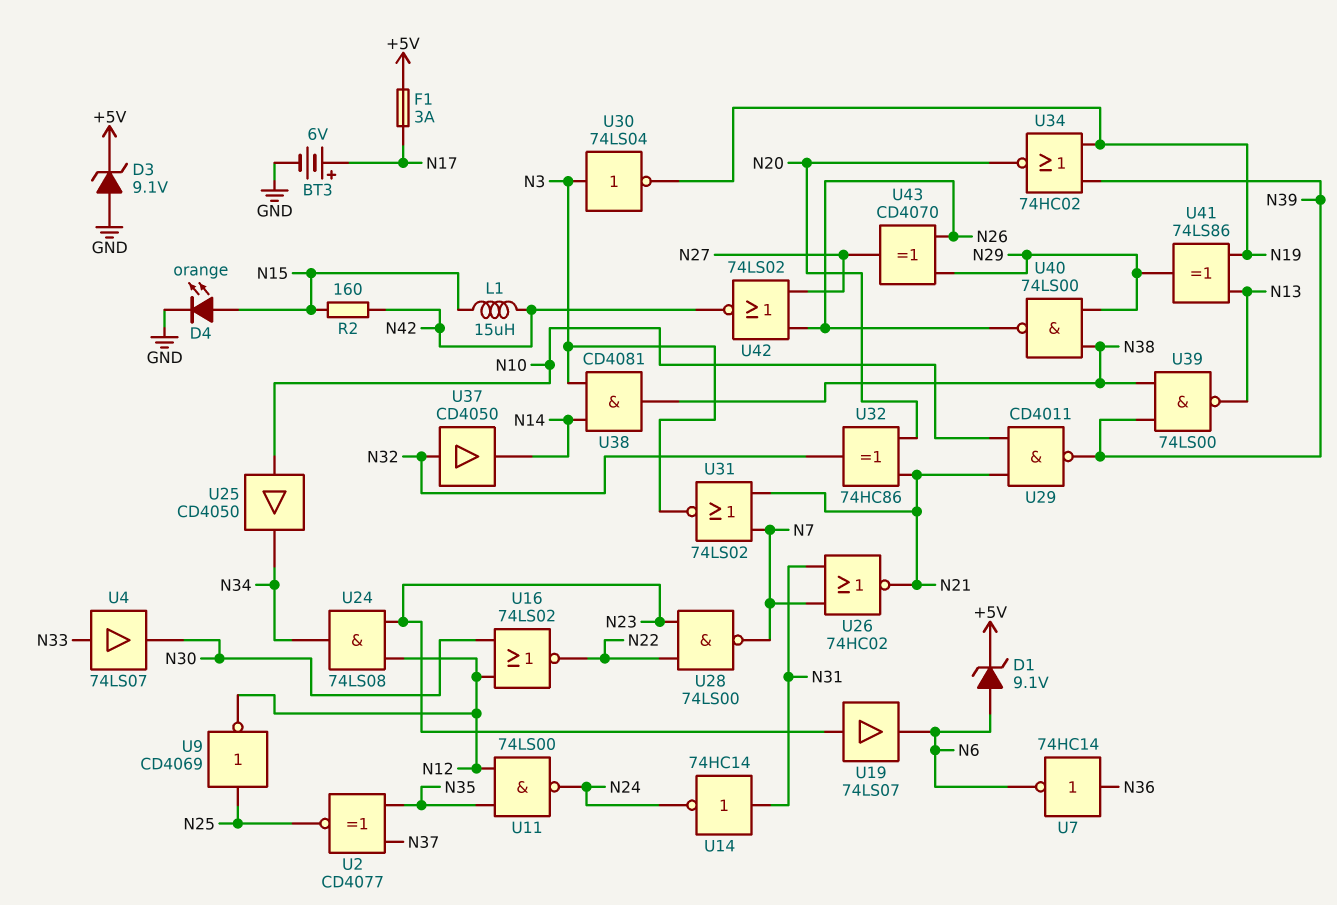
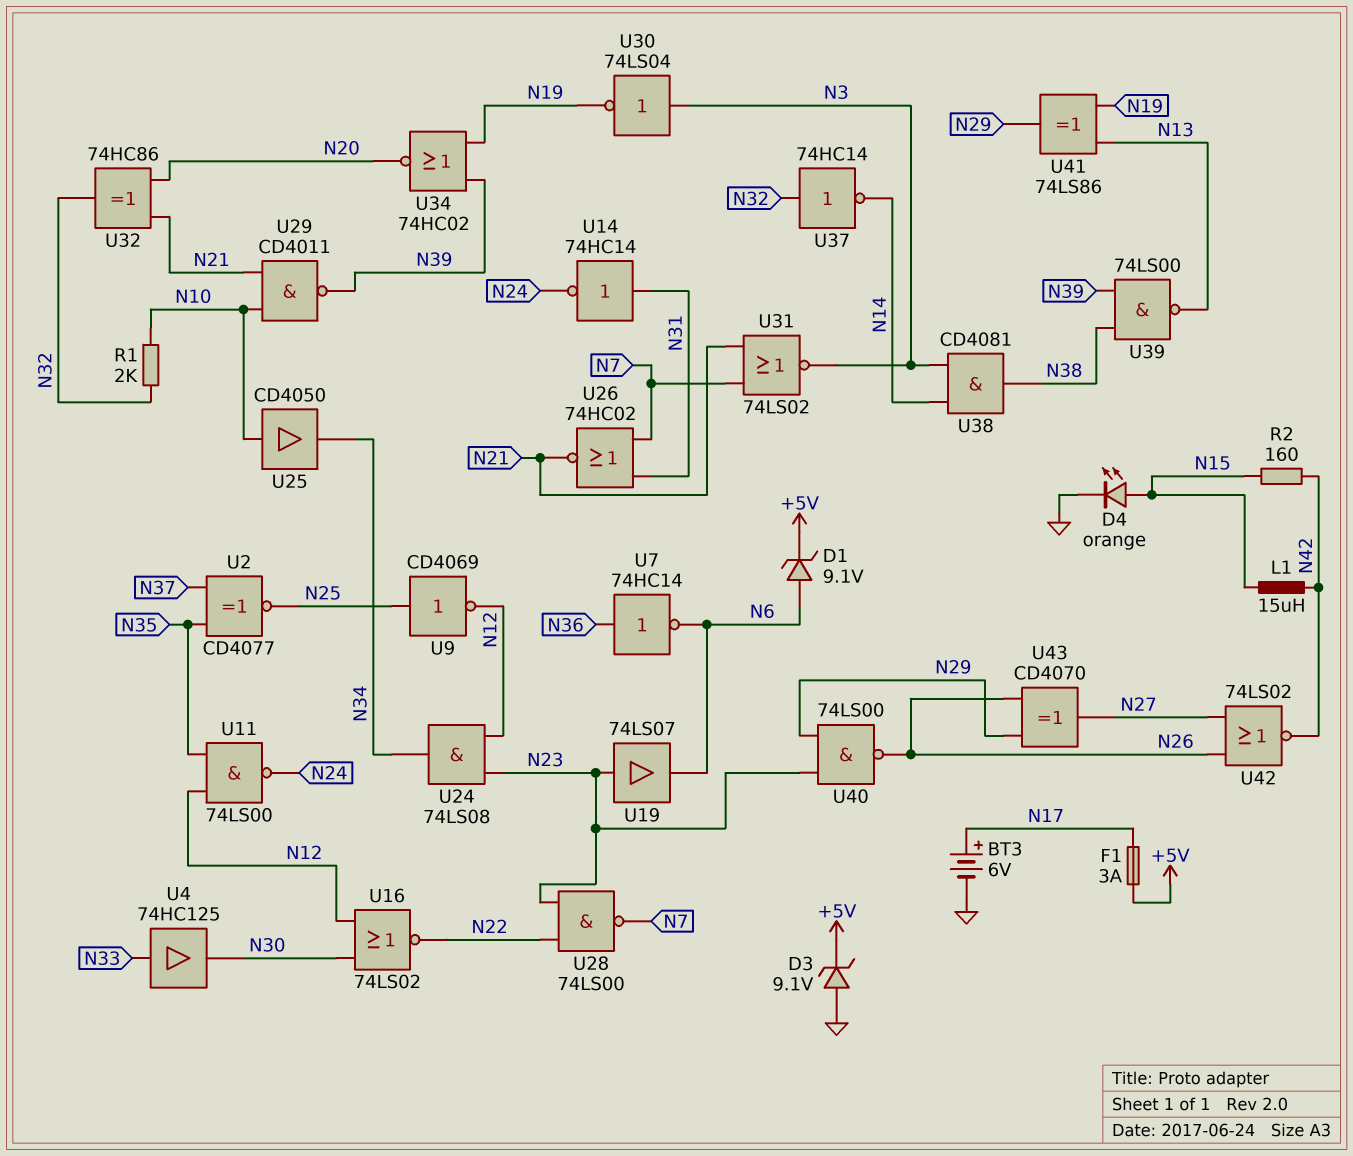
R1: none -> 2k (N10, N32)
U4: buffer 74LS07 (in N33, out N30) -> buffer 74HC125 (in N33, out N30)
U37: buffer CD4050 (in N32, out N14) -> NOT 74HC14 (in N32, out N14)
U40: NAND 74LS00 (in N29, in N38, out N26) -> NAND 74LS00 (in N23, in N29, out N26)

